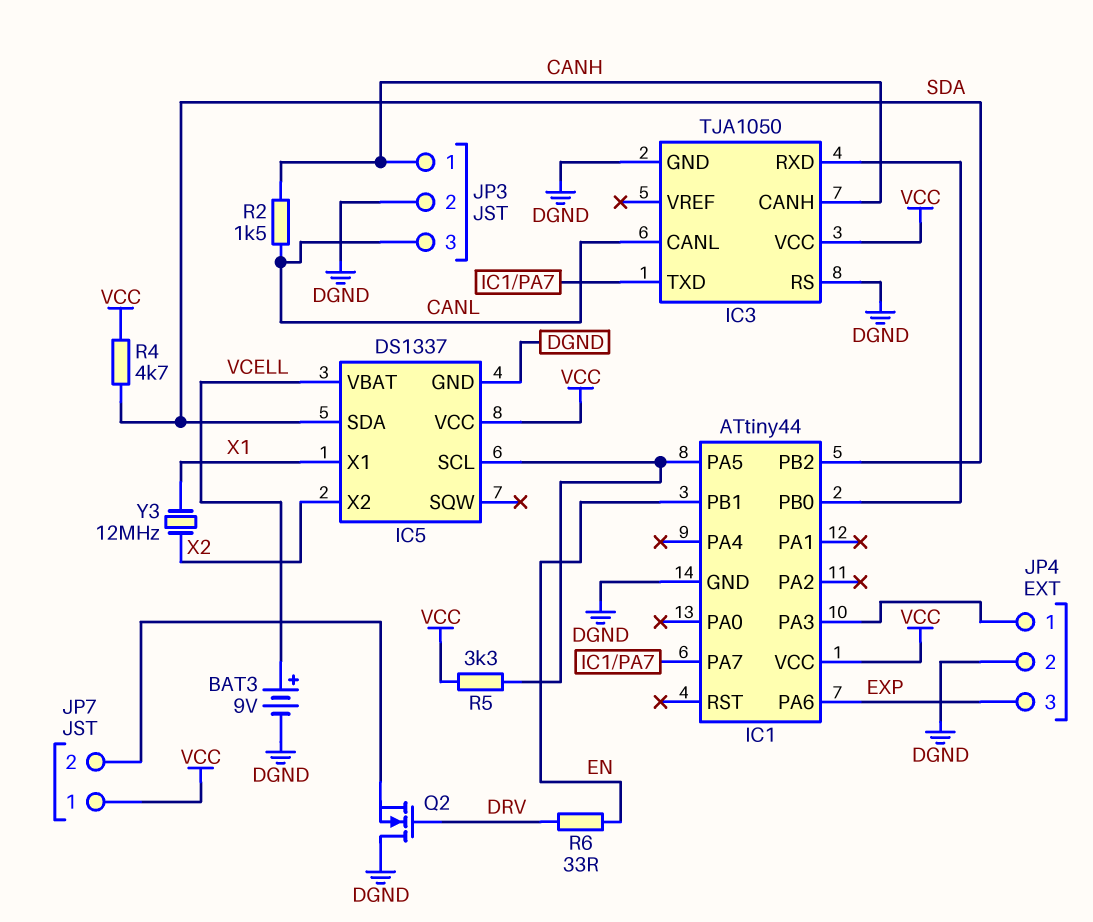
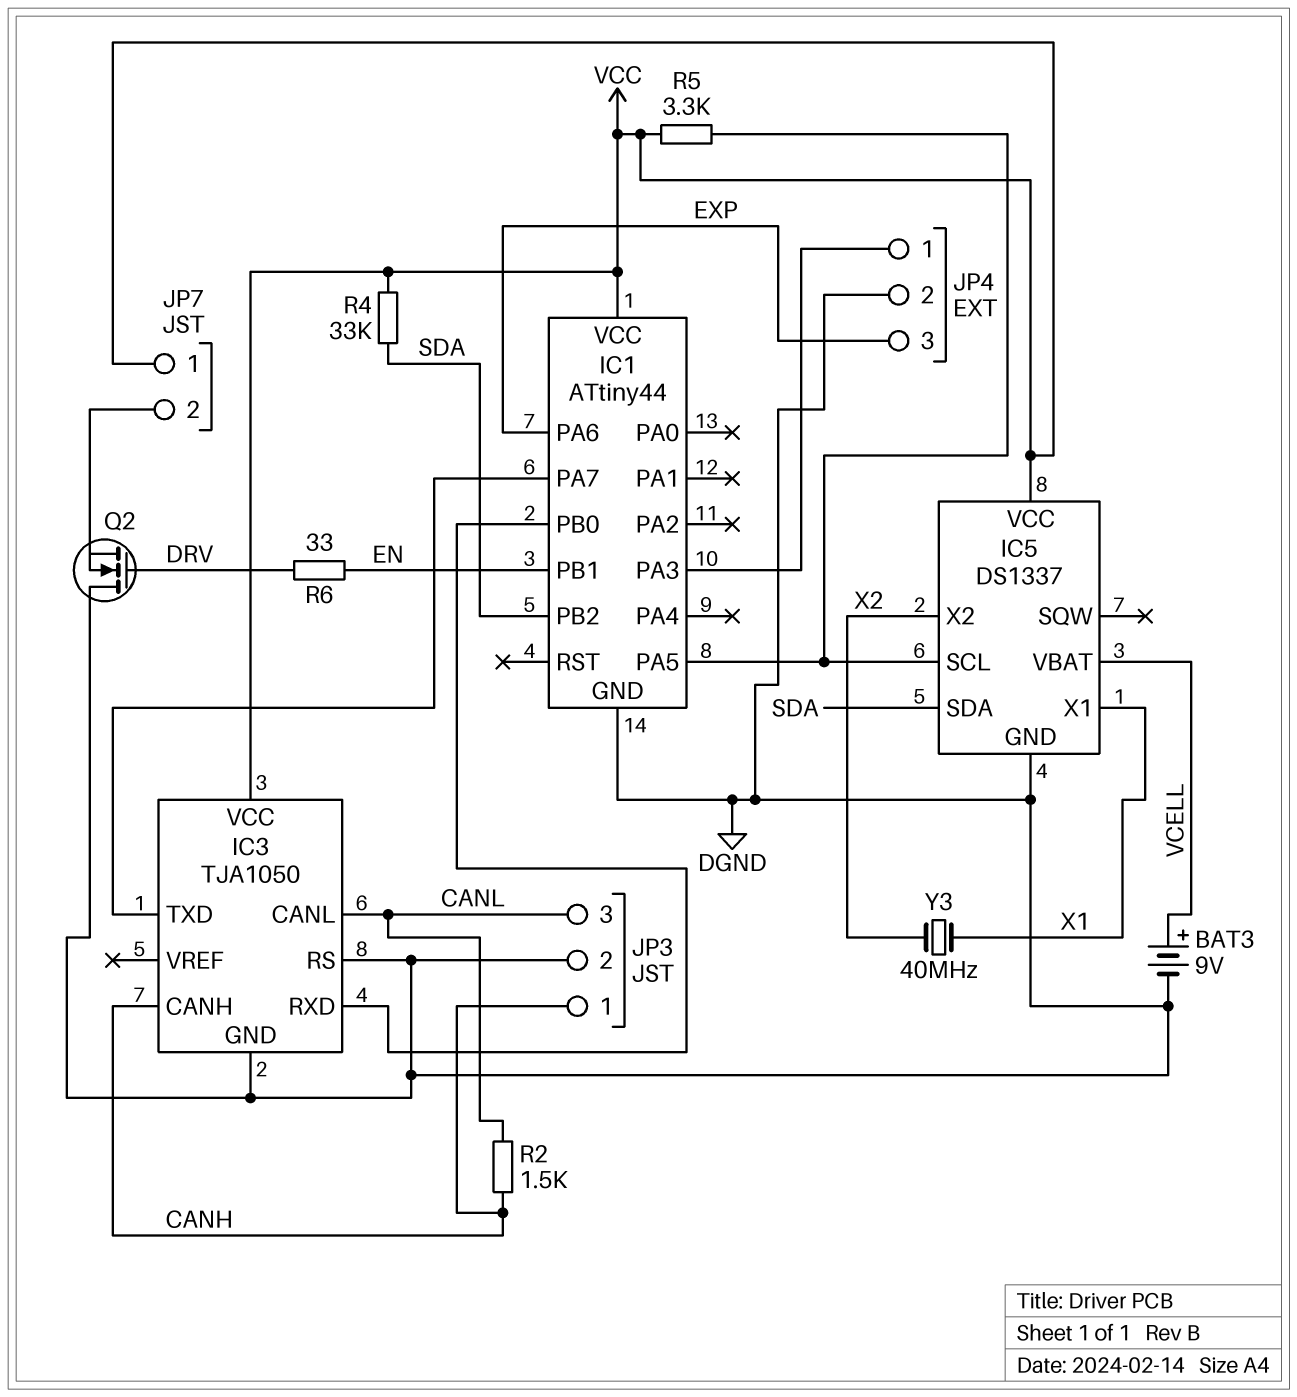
R4: 4.7k (SDA, VCC) -> 33k (SDA, VCC)
Y3: 12MHz (X1, X2) -> 40MHz (X1, X2)

